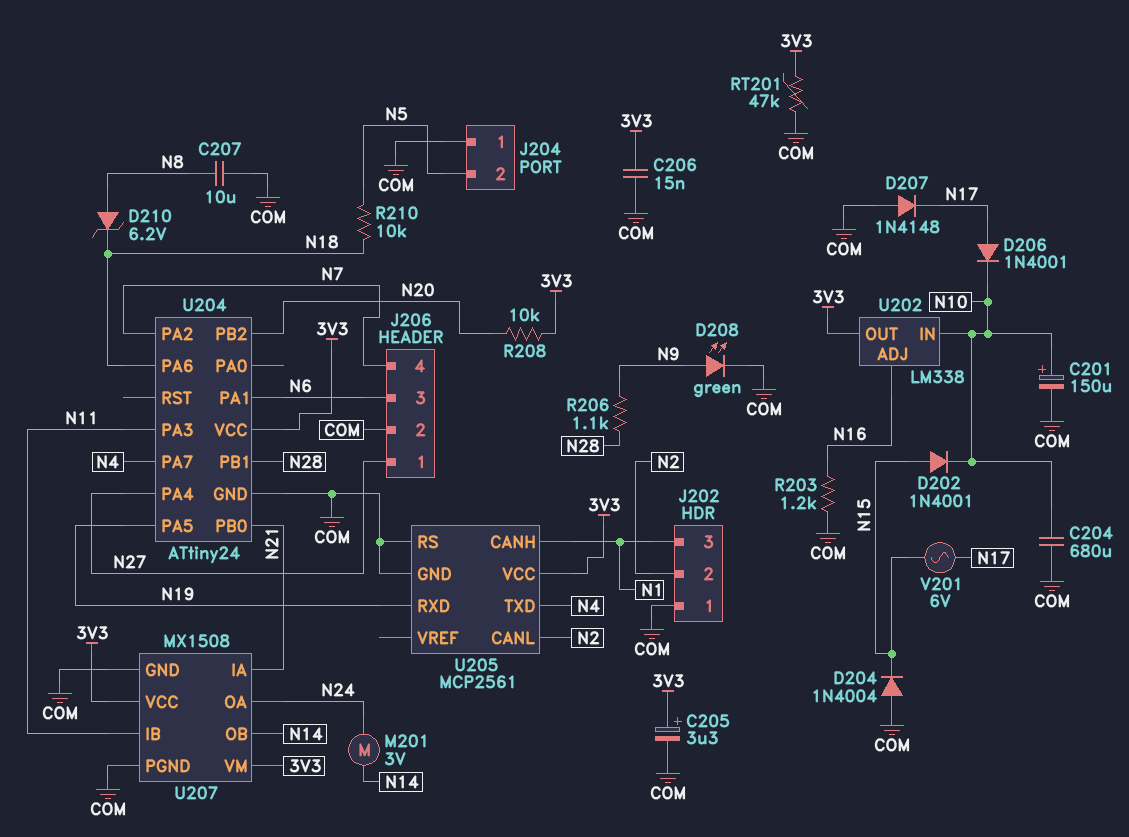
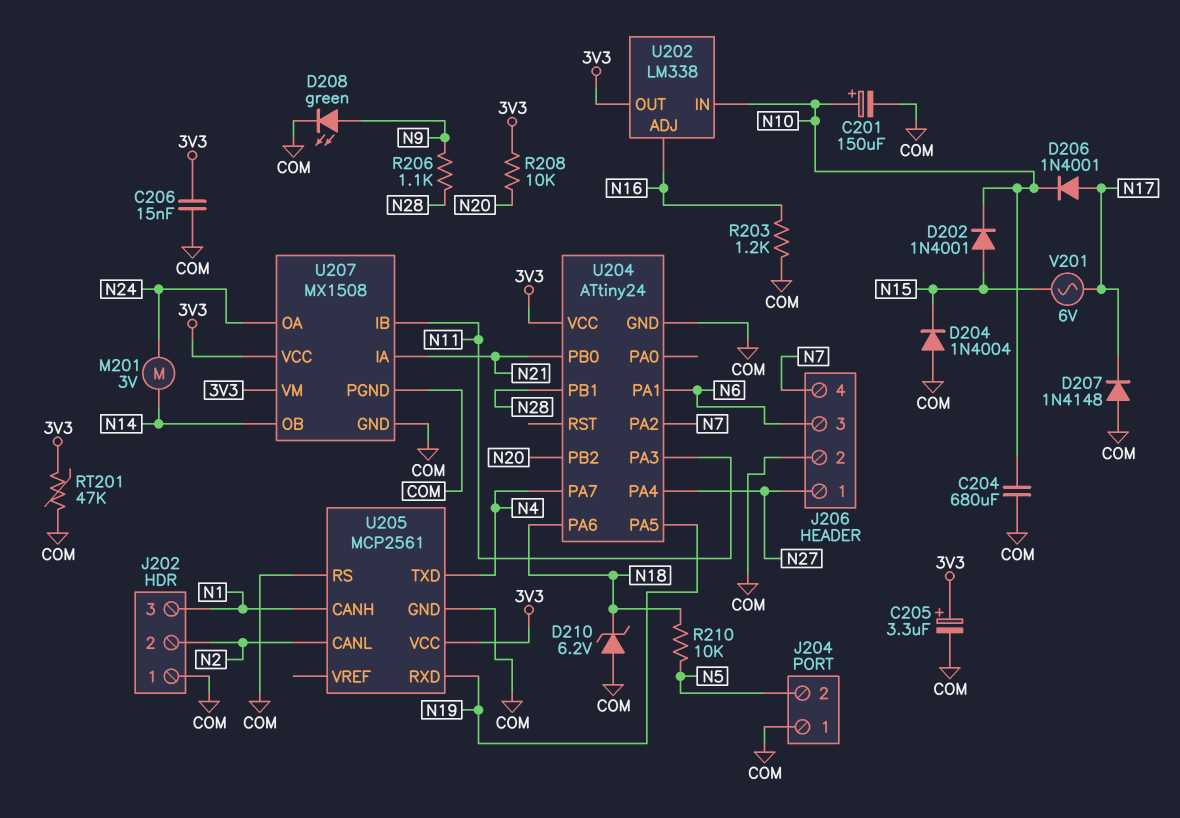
C207: 10uF (COM, N8) -> none
D210: zener 6.2V (A N8, K N18) -> zener 6.2V (A COM, K N18)

